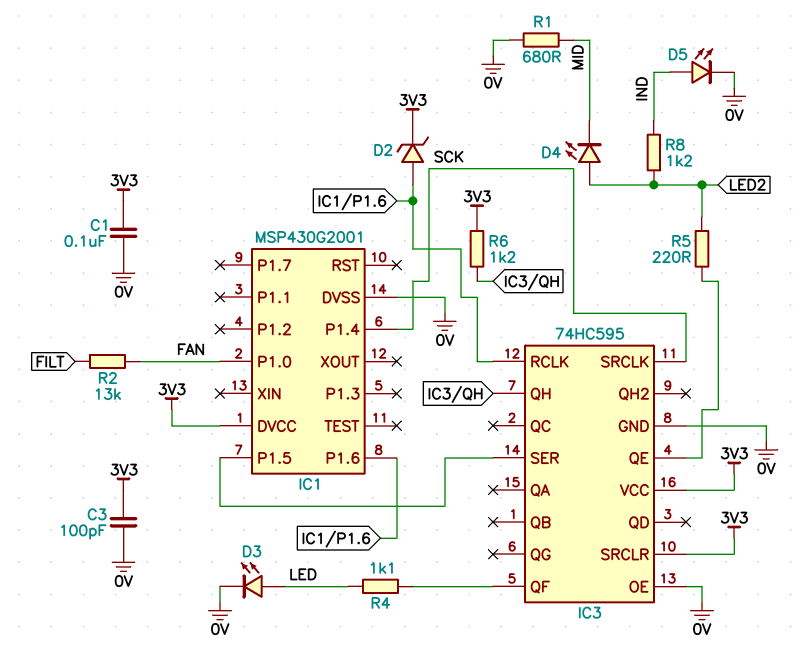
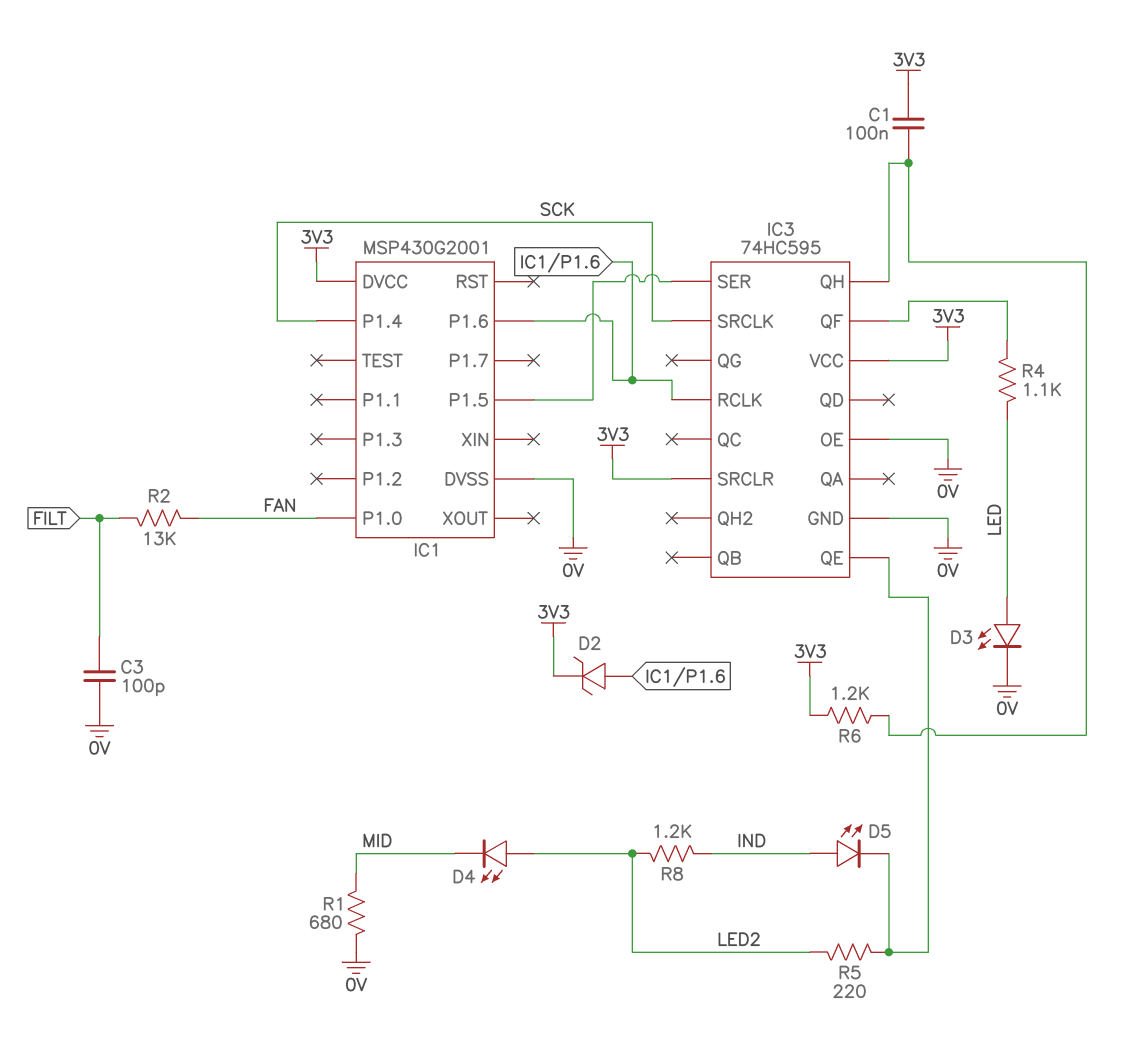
C1: 100nF (0V, 3V3) -> 100nF (3V3, IC3/QH)
C3: 100pF (0V, 3V3) -> 100pF (0V, FILT)
D5: LED (A IND, K 0V) -> LED (A IND, K IC3/QE)

